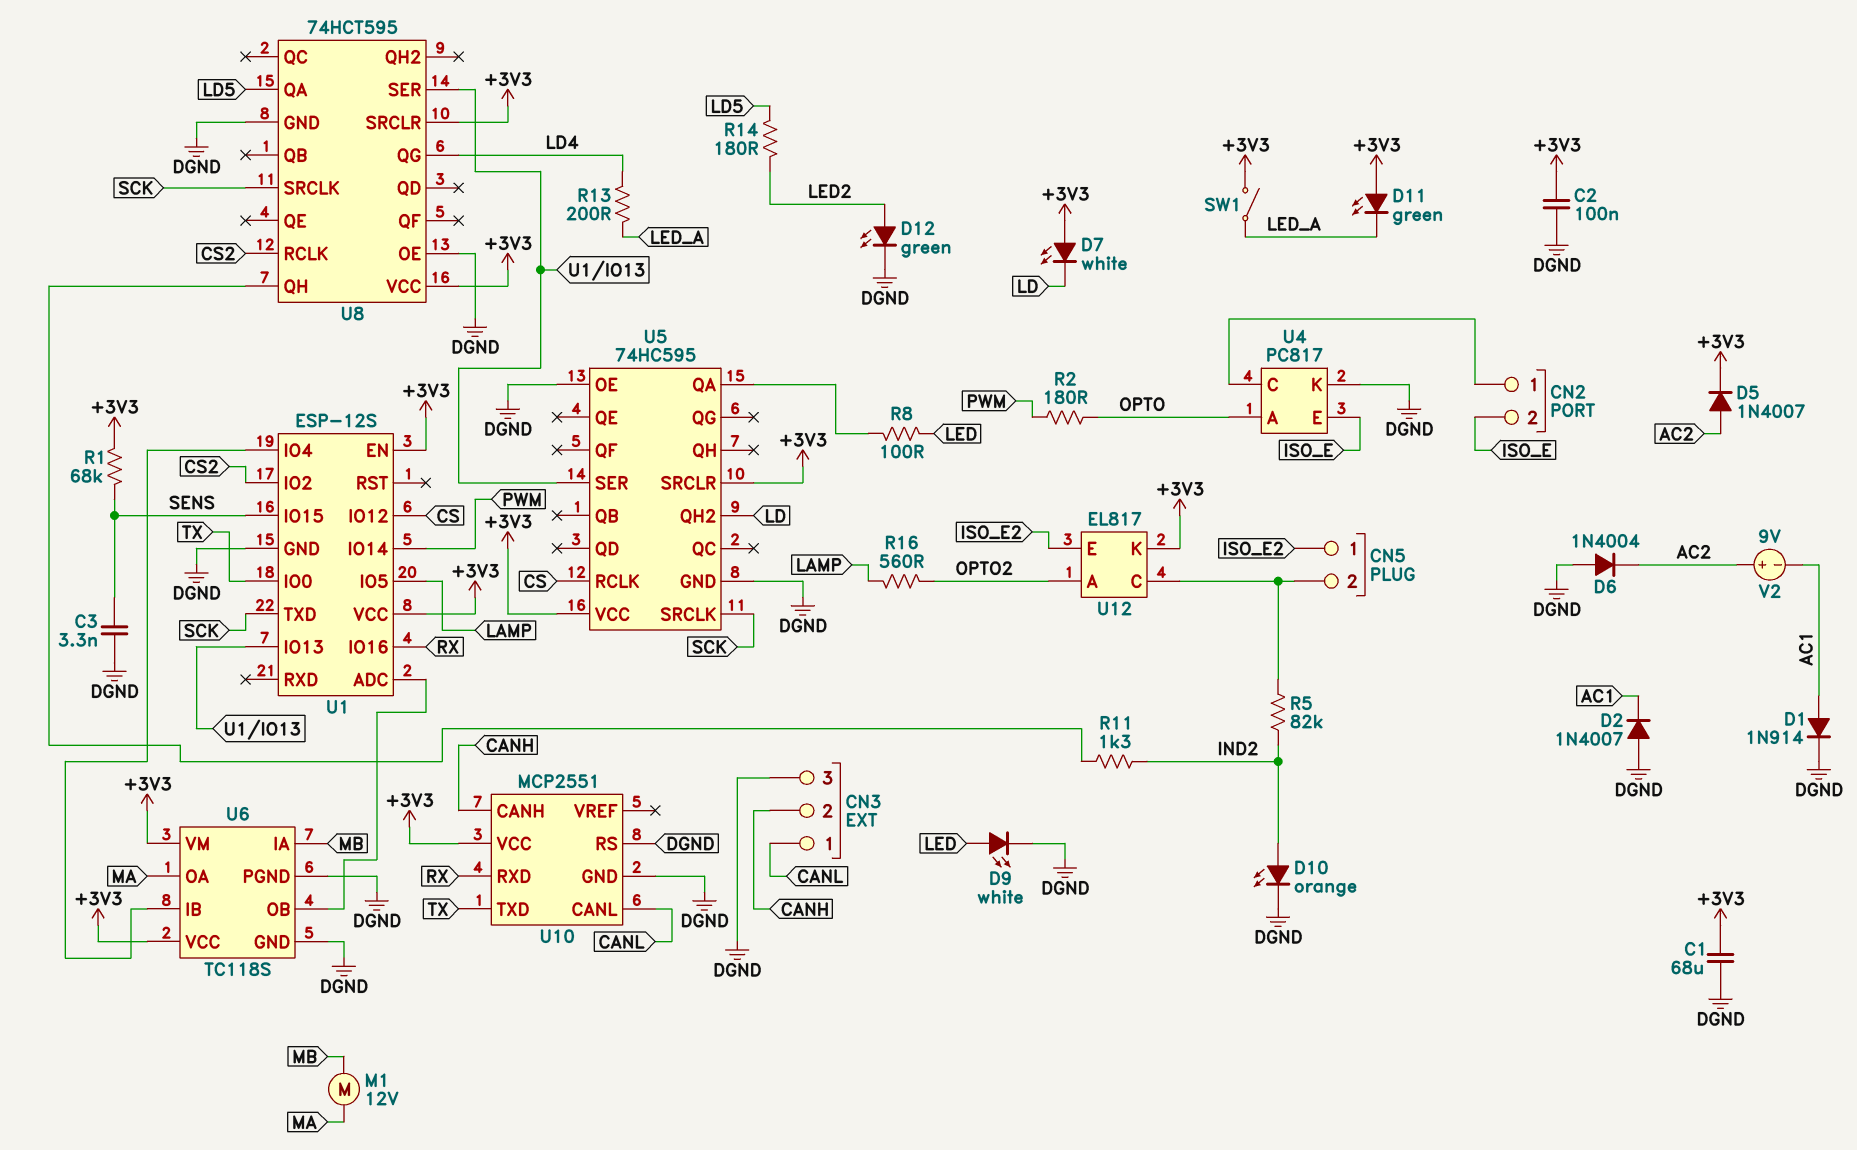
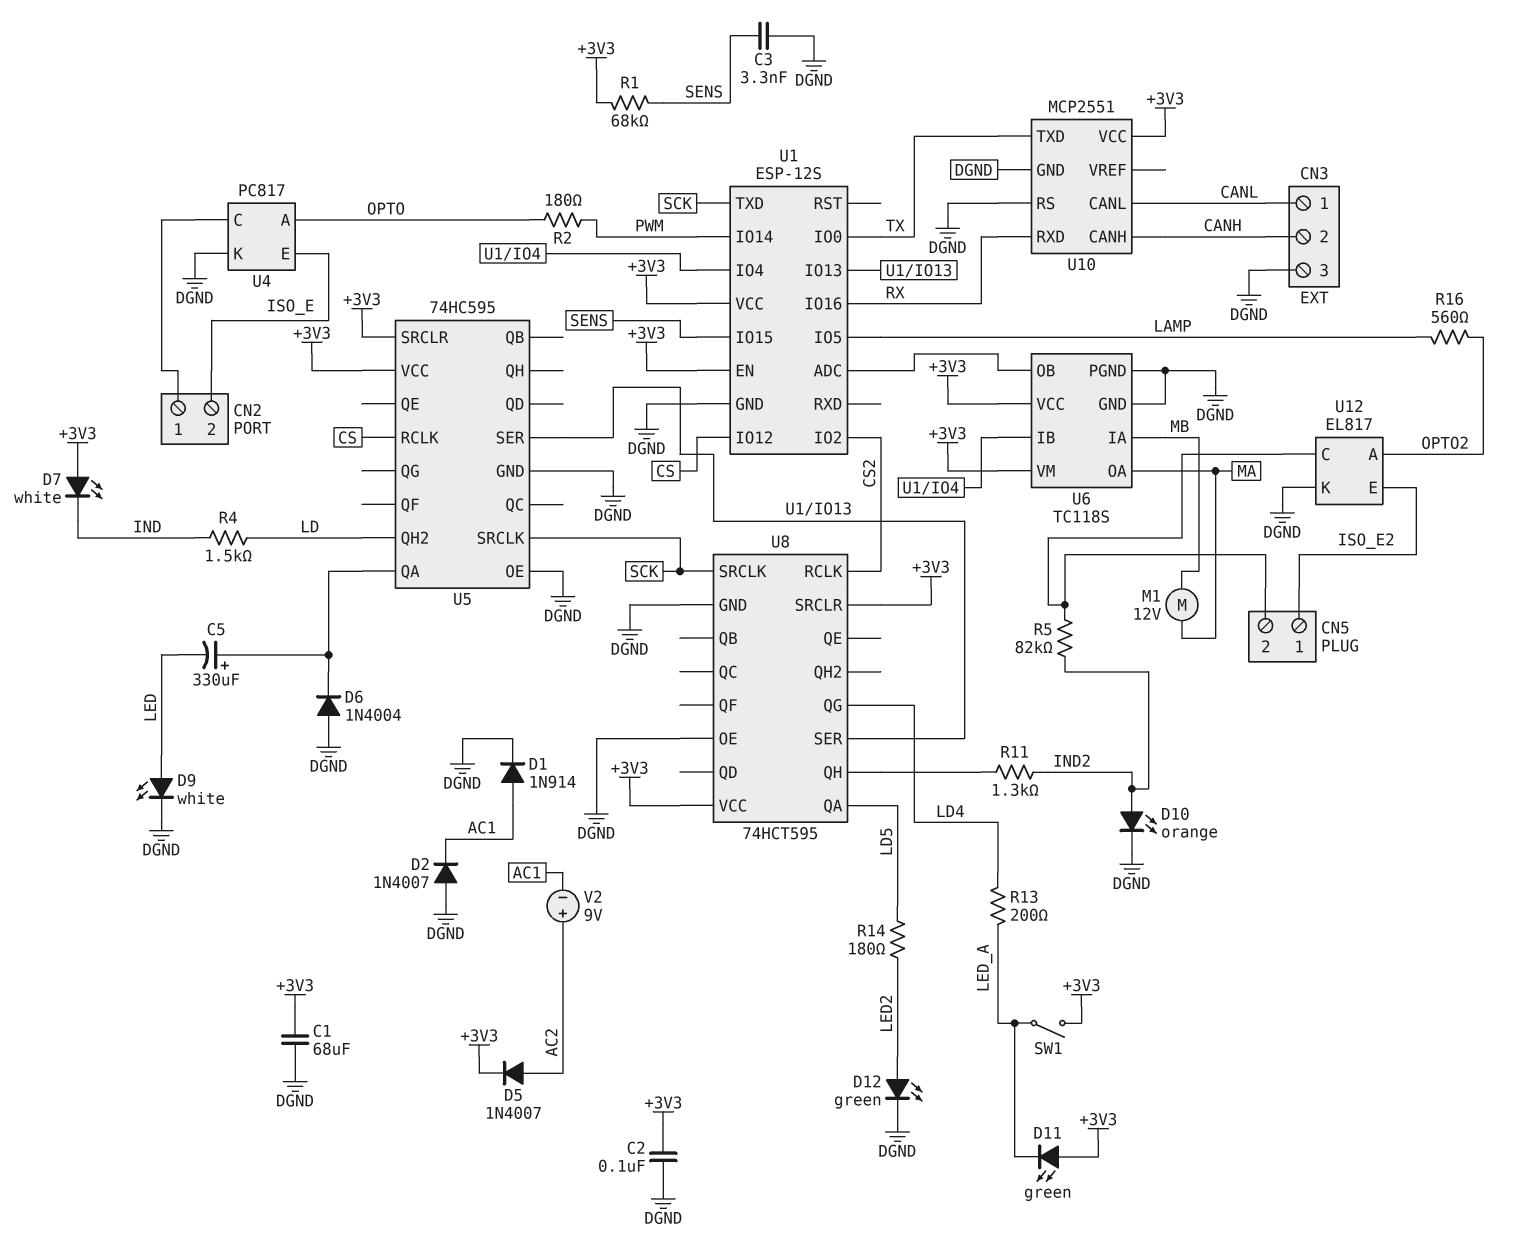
C5: none -> 330uF (plus U5/QA, minus LED)
D6: diode 1N4004 (A DGND, K AC2) -> diode 1N4004 (A DGND, K U5/QA)
D7: LED white (A +3V3, K LD) -> LED white (A +3V3, K IND)
R4: none -> 1.5k (IND, LD)
R8: 100 (LED, U5/QA) -> none
U12 pin K: +3V3 -> DGND

